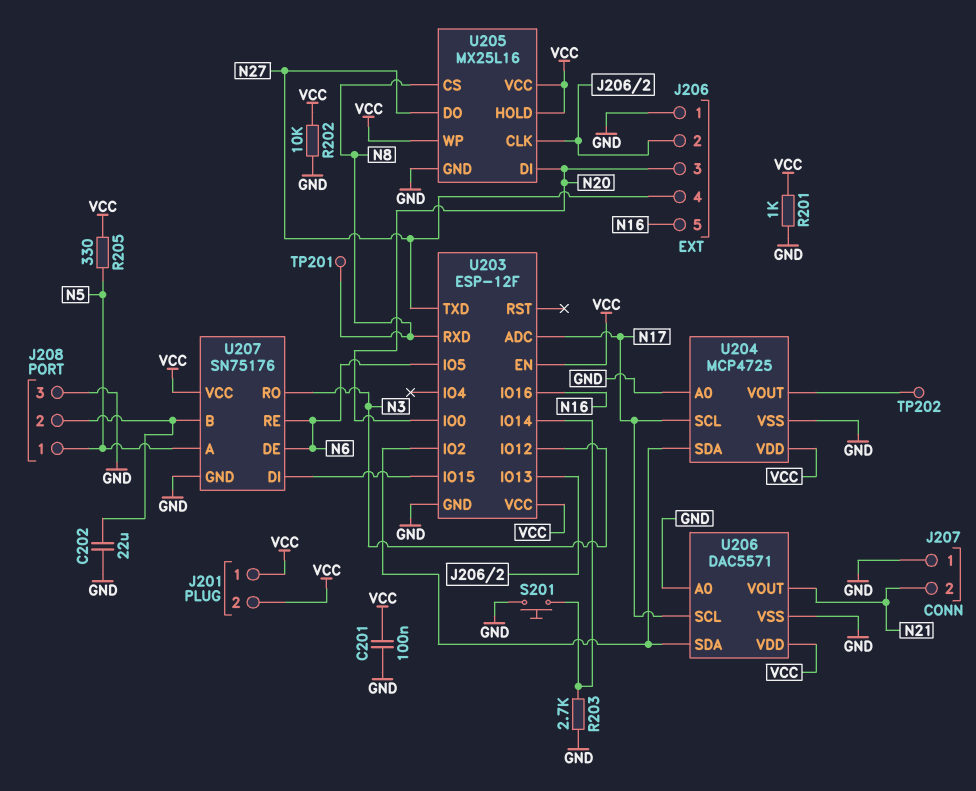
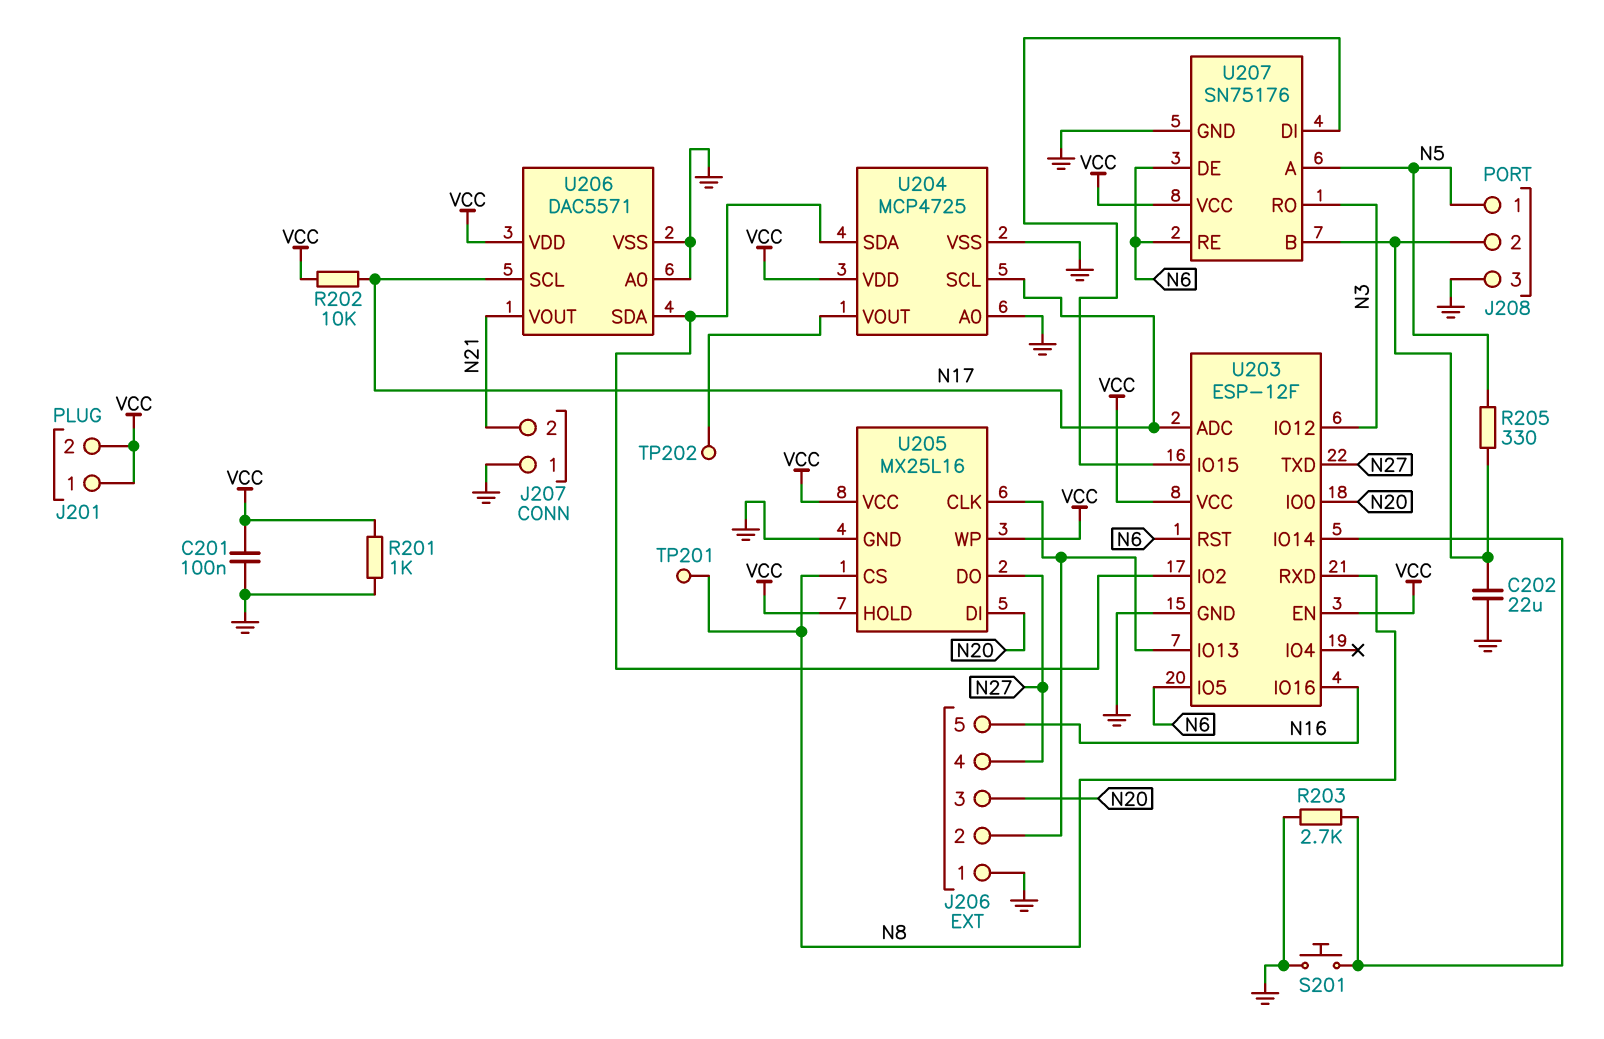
R202: 10k (GND, VCC) -> 10k (N17, VCC)
R205: 330 (N5, VCC) -> 330 (J208/2, N5)
U203 pin RST: none -> N6

